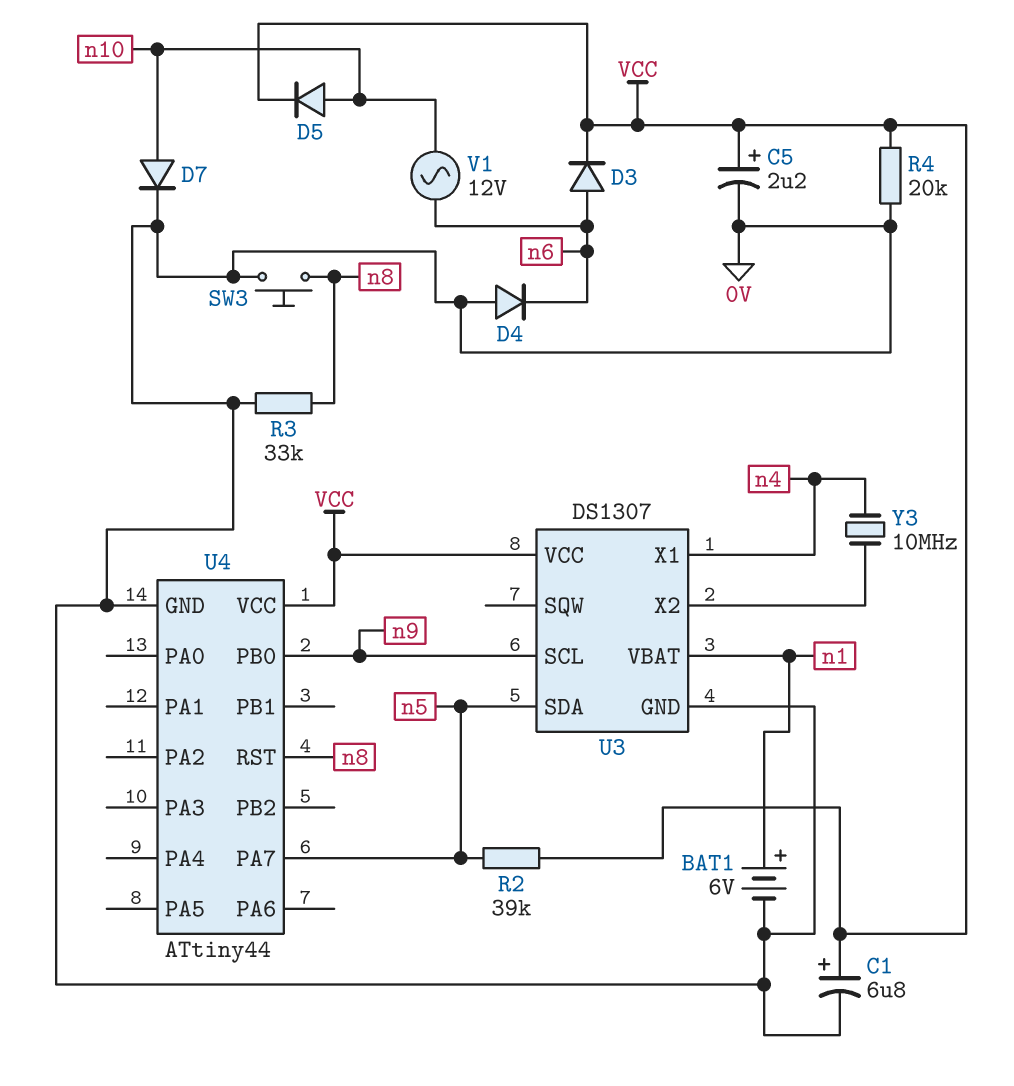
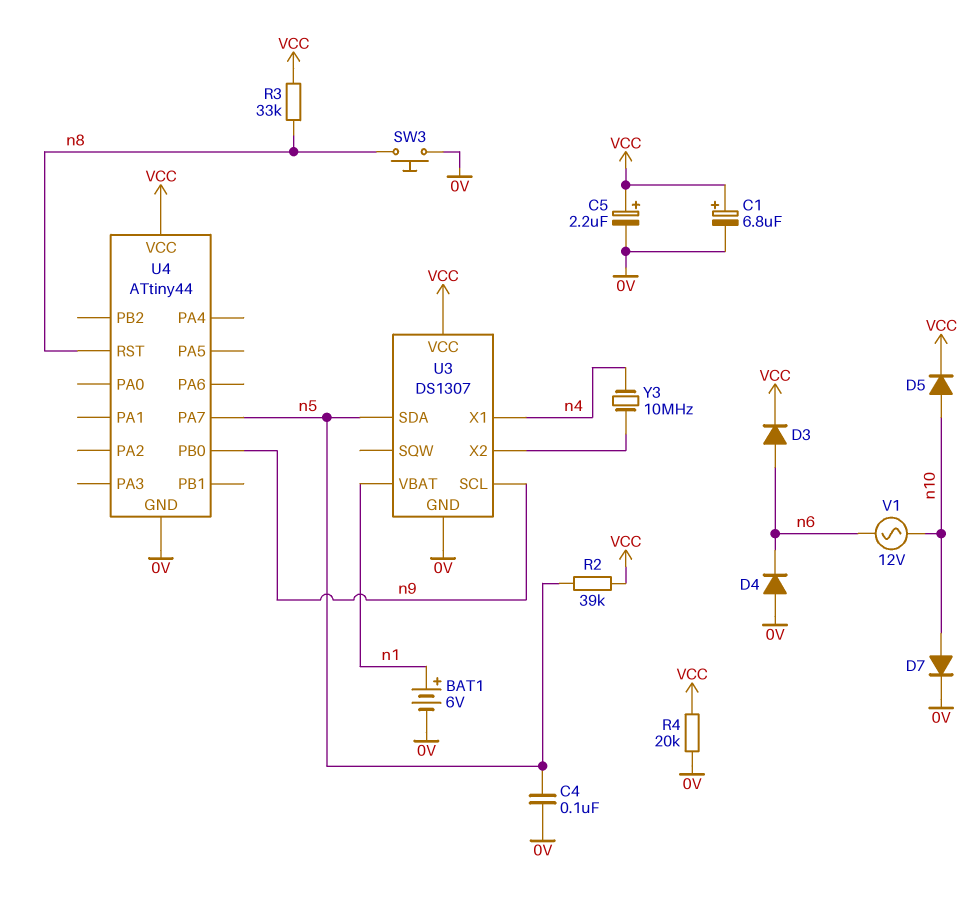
C4: none -> 100nF (0V, n5)
R3: 33k (0V, n8) -> 33k (VCC, n8)

